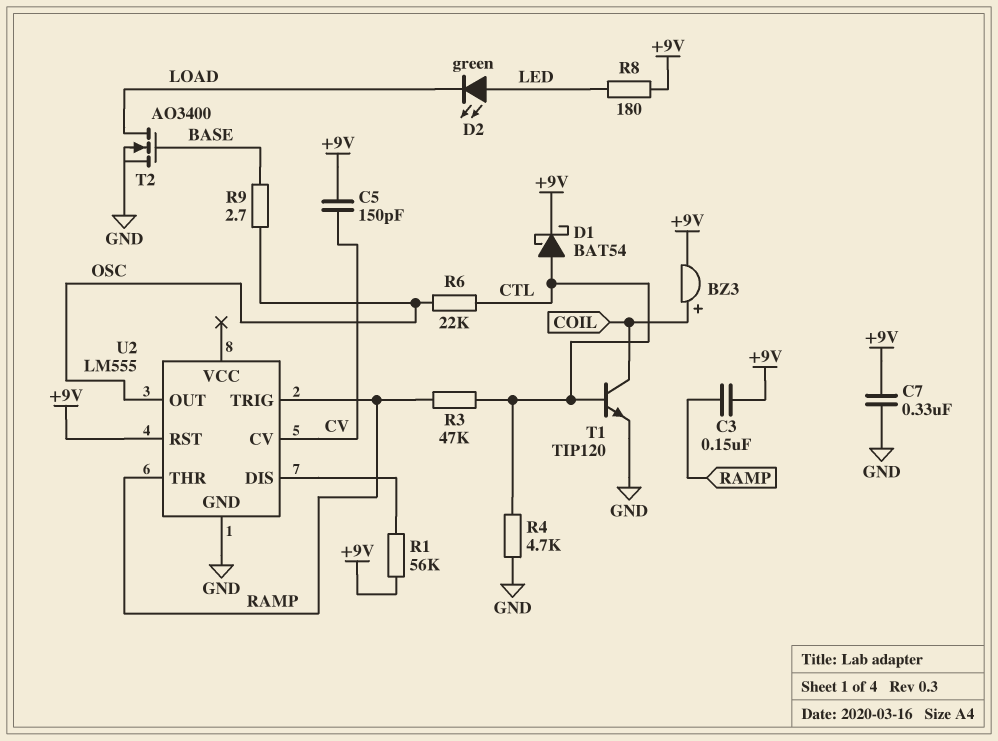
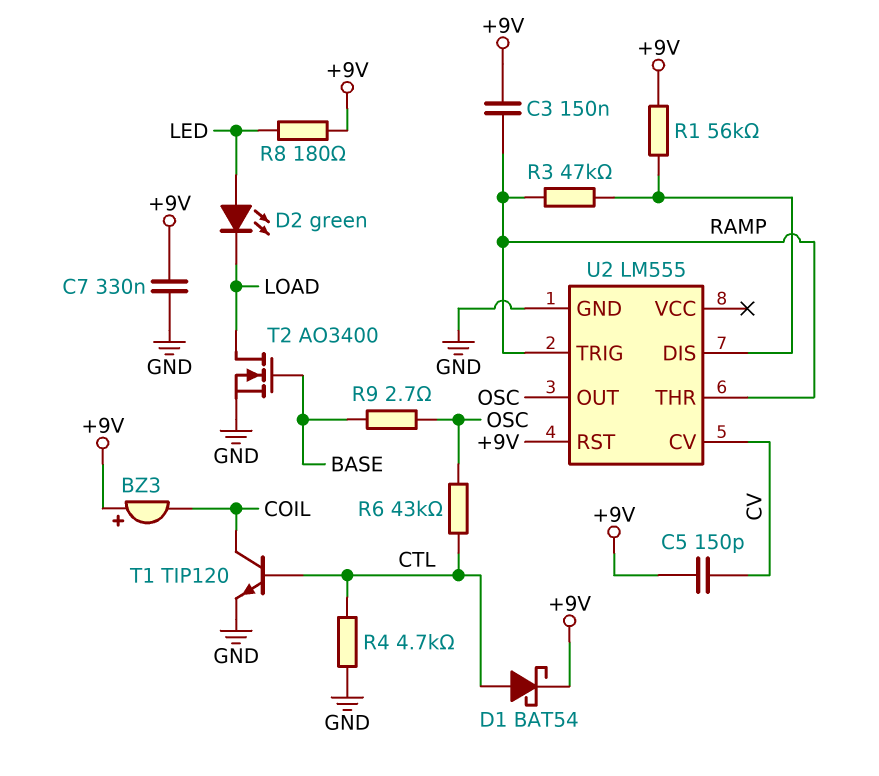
BZ3: buzzer (plus COIL, minus +9V) -> buzzer (plus +9V, minus COIL)
R3: 47k (CTL, RAMP) -> 47k (RAMP, U2/DIS)
R6: 22k (CTL, OSC) -> 43k (CTL, OSC)

